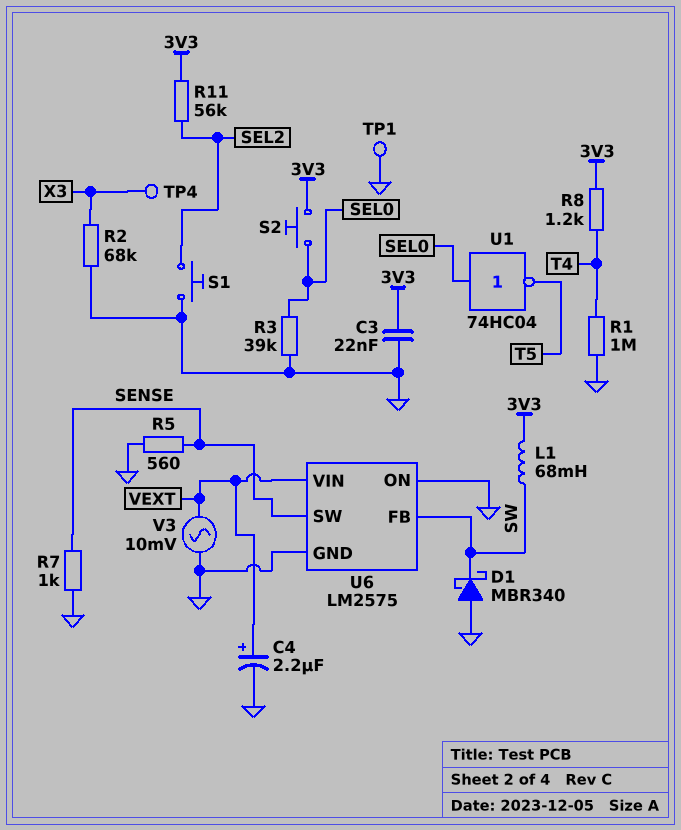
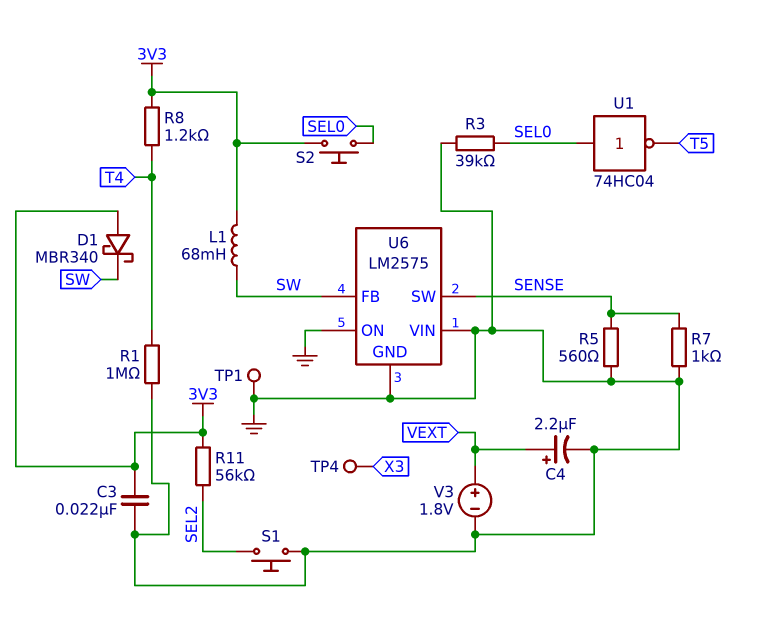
D1: schottky MBR340 (A GND, K SW) -> schottky MBR340 (A 3V3, K SW)
R2: 68k (GND, X3) -> none
U6 pin VIN: VEXT -> GND
V3: AC 10mV (GND, VEXT) -> 1.8V (plus VEXT, minus GND)

